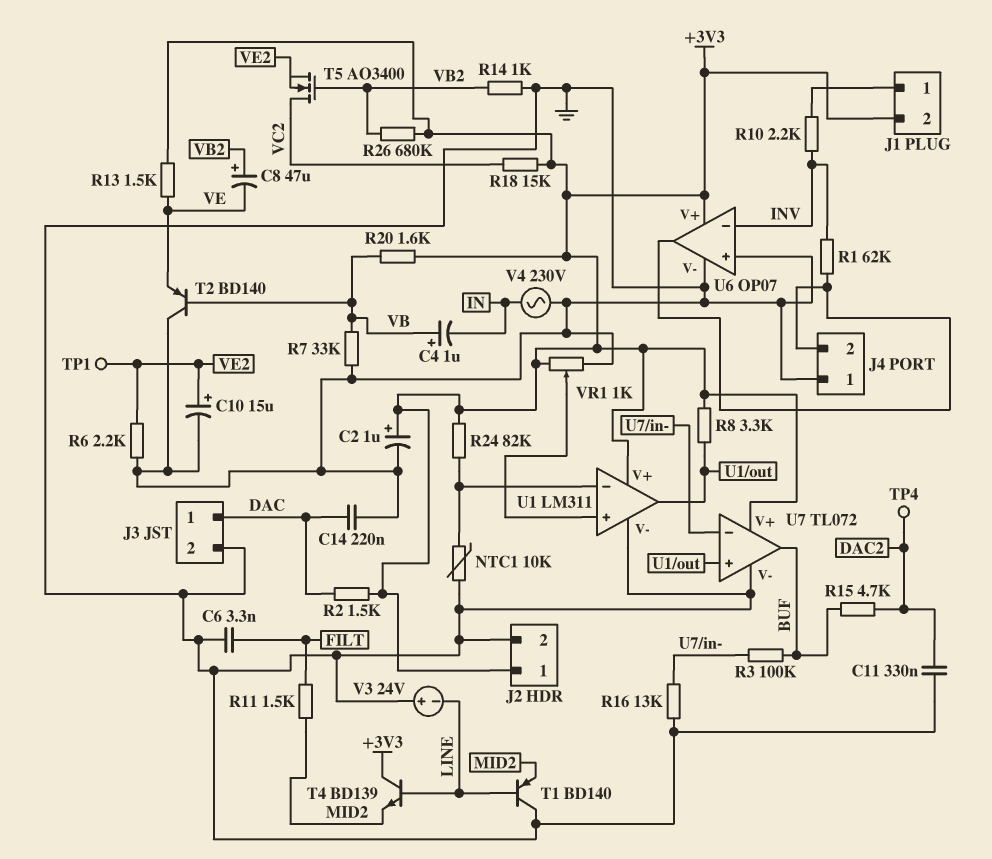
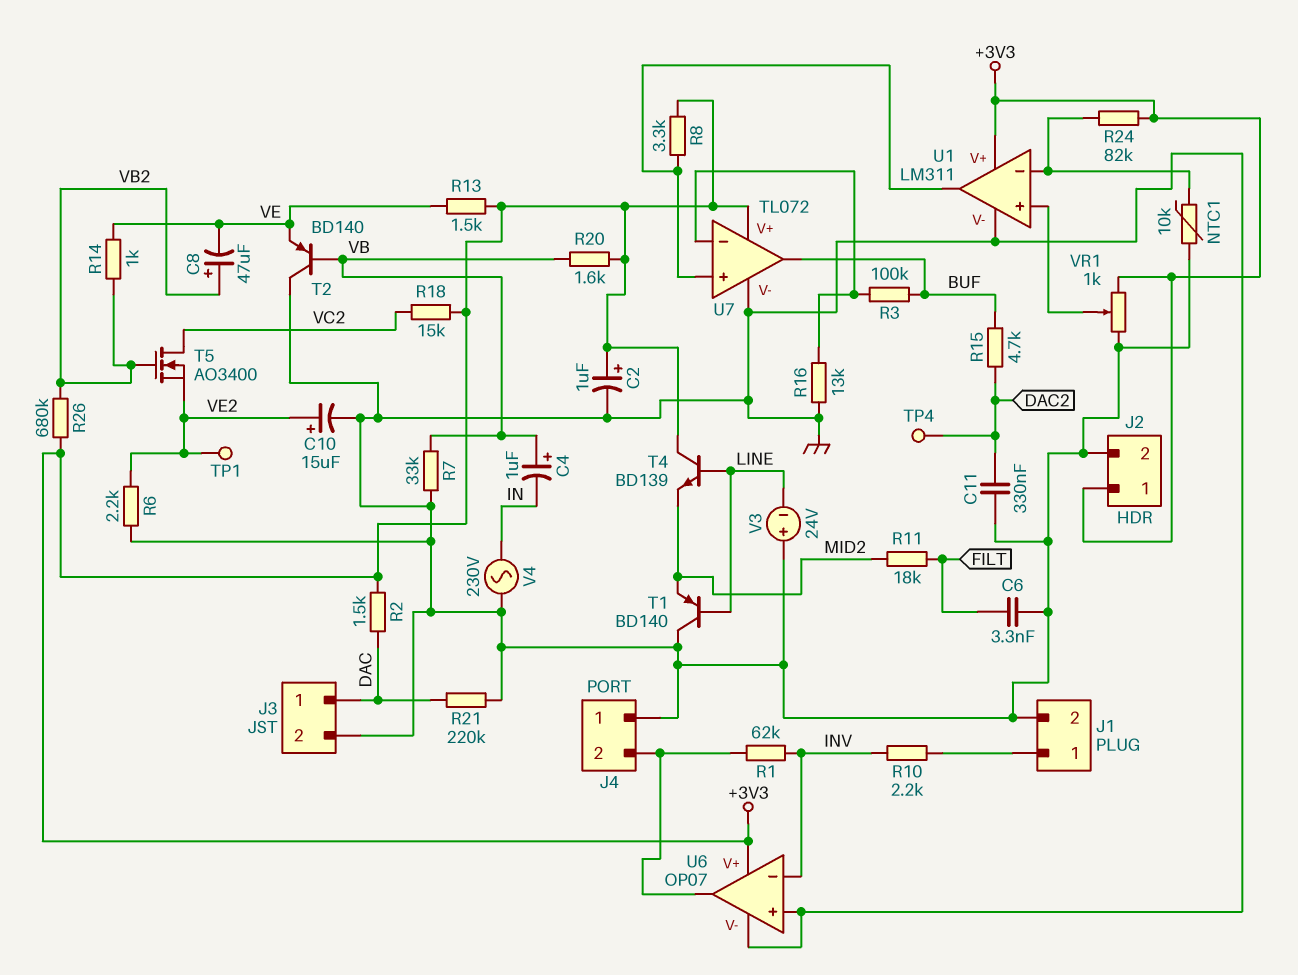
C14: 220nF (DAC, GND) -> none
J1 pin 2: +3V3 -> GND
R11: 1.5k (FILT, MID2) -> 18k (FILT, MID2)
R14: 1k (GND, VB2) -> 1k (VB2, VE)
R21: none -> 220k (DAC, GND)

